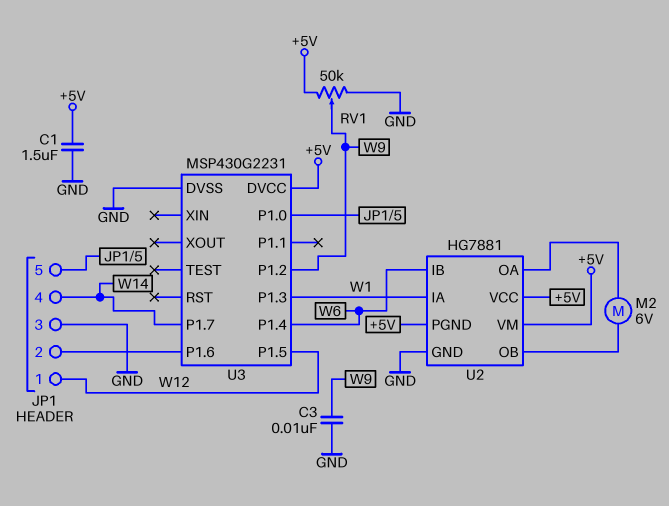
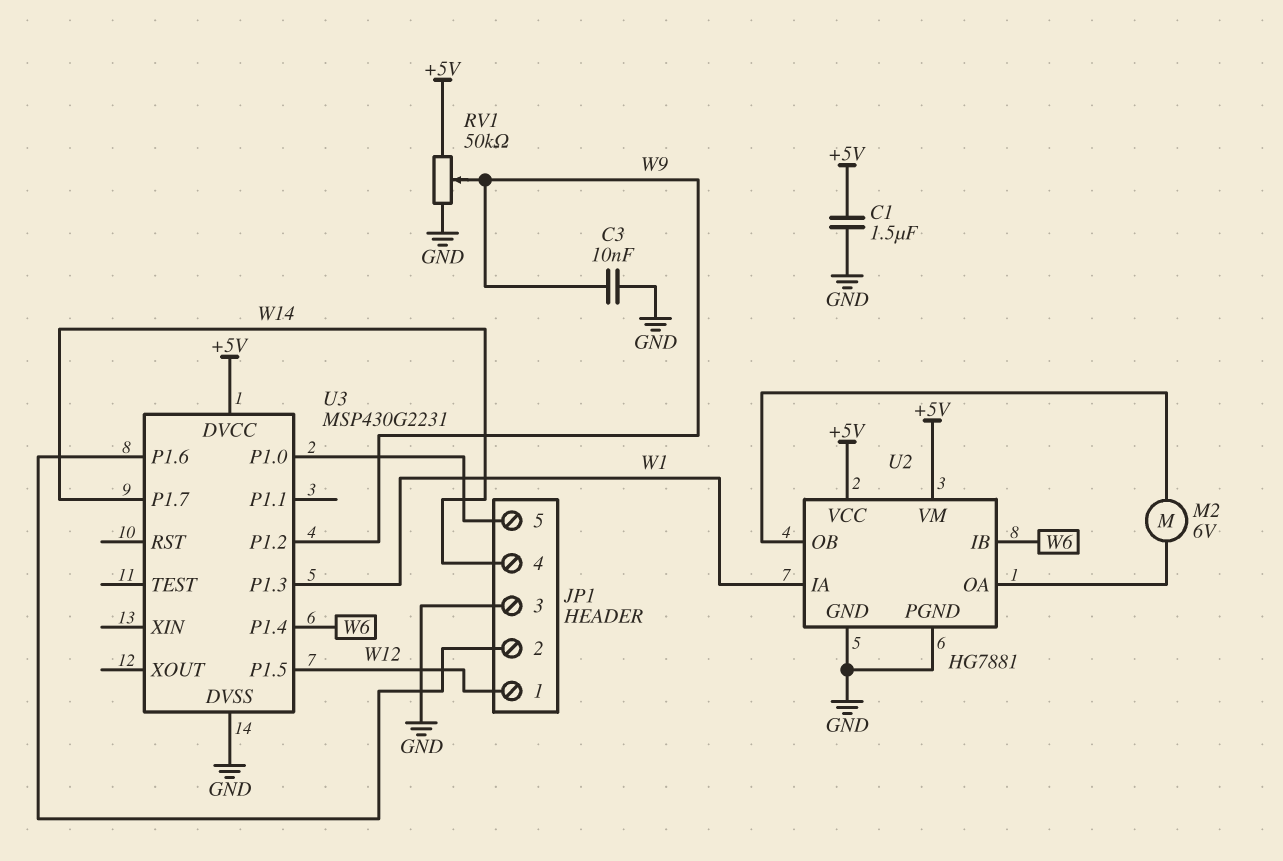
U2 pin PGND: +5V -> GND

